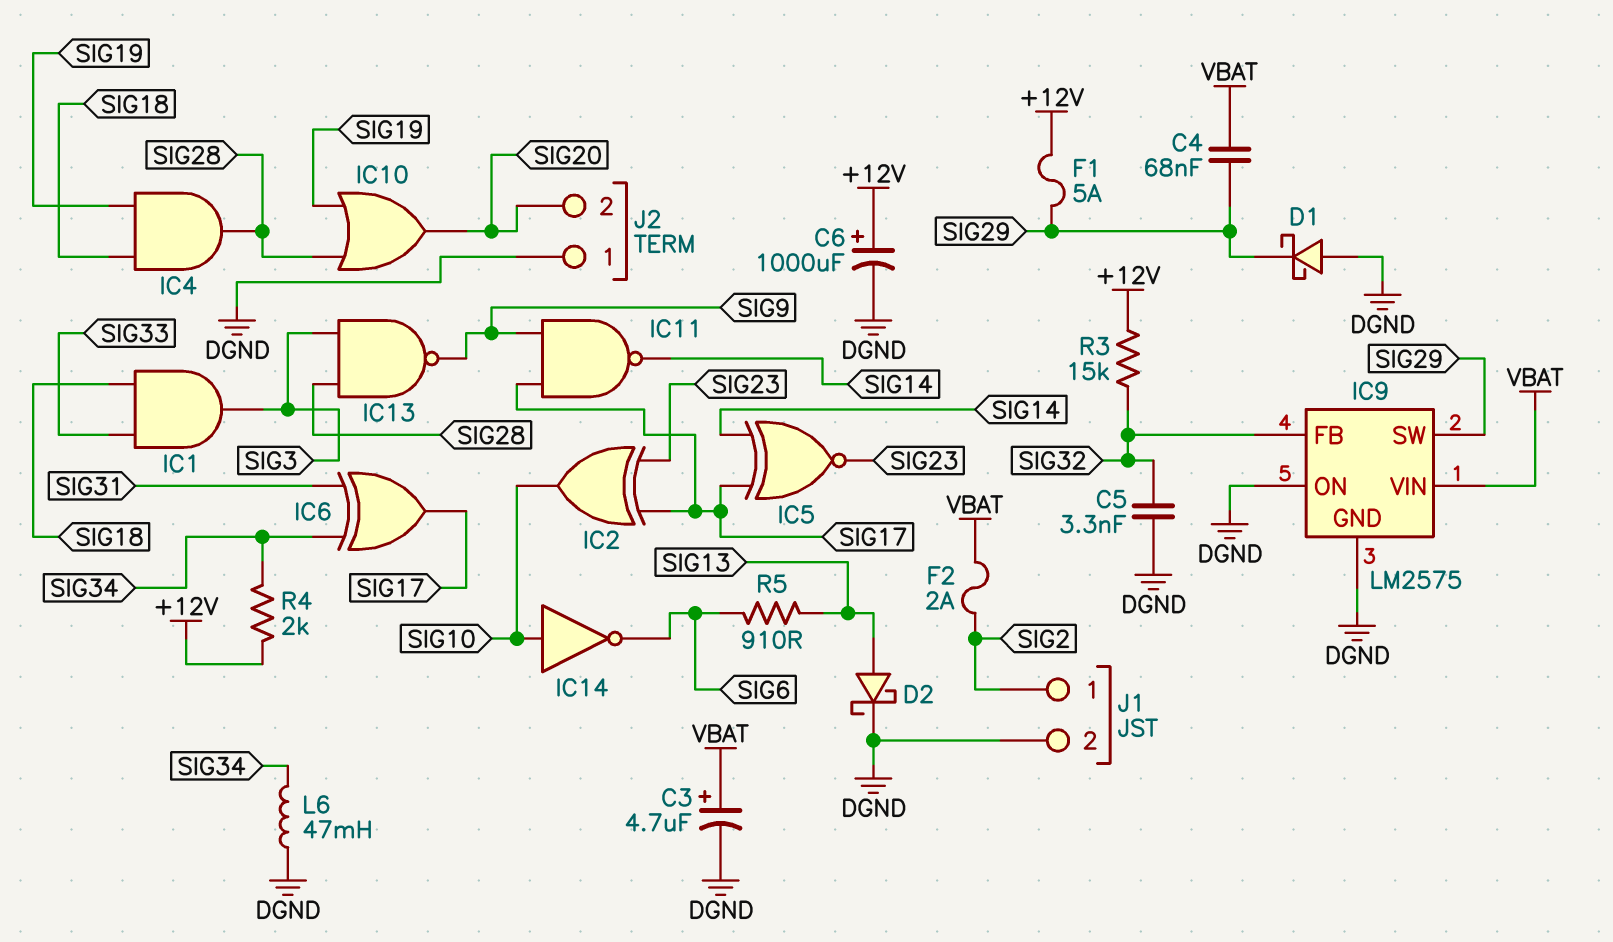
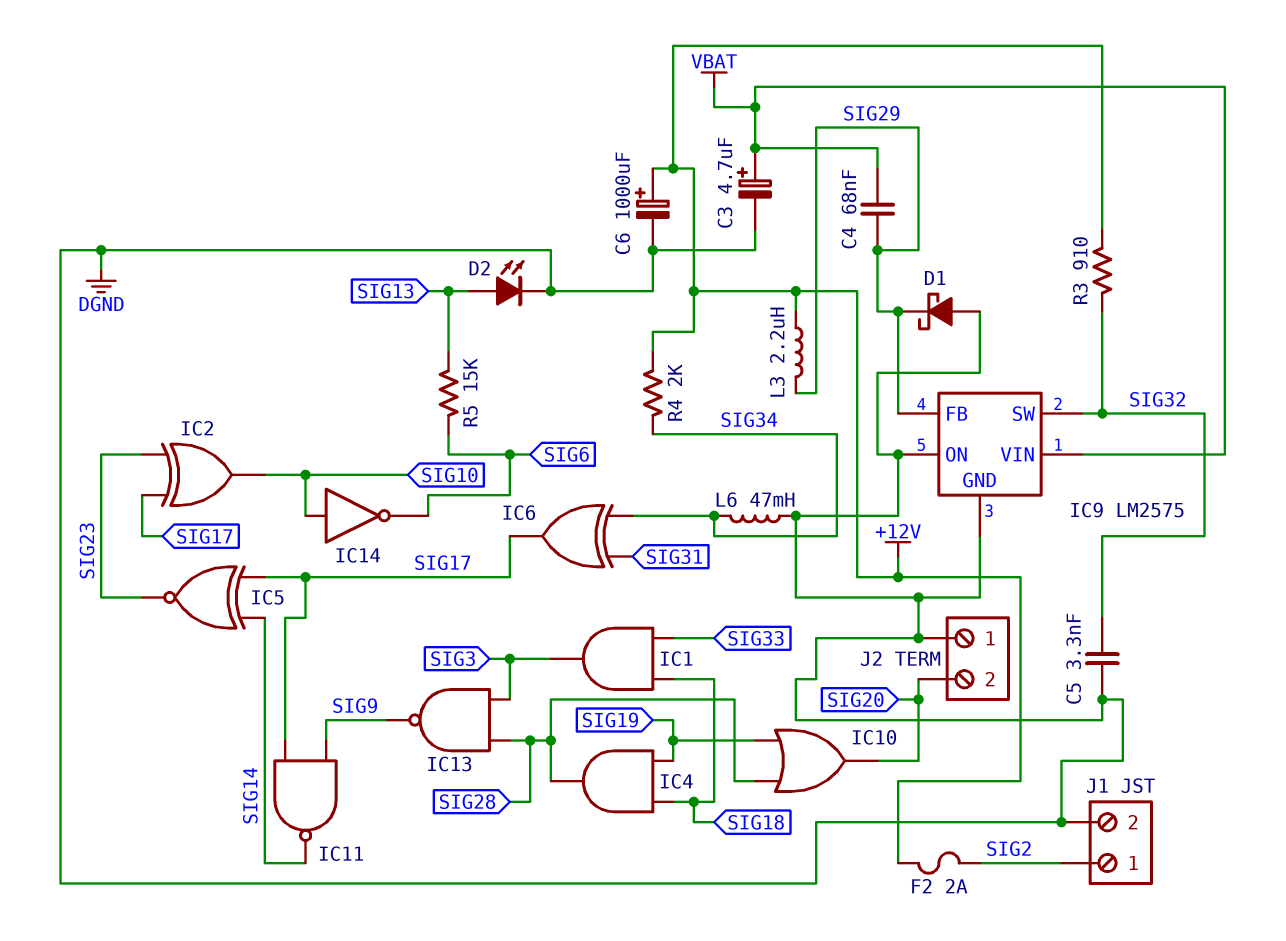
D2: schottky (A SIG13, K DGND) -> LED (A SIG13, K DGND)
F1: 5A (+12V, SIG29) -> none
F2: 2A (SIG2, VBAT) -> 2A (+12V, SIG2)
IC9 pin FB: SIG32 -> SIG29
IC9 pin SW: SIG29 -> SIG32
L3: none -> 2.2uH (+12V, SIG29)
R3: 15k (+12V, SIG32) -> 910 (+12V, SIG32)
R5: 910 (SIG6, SIG13) -> 15k (SIG6, SIG13)

